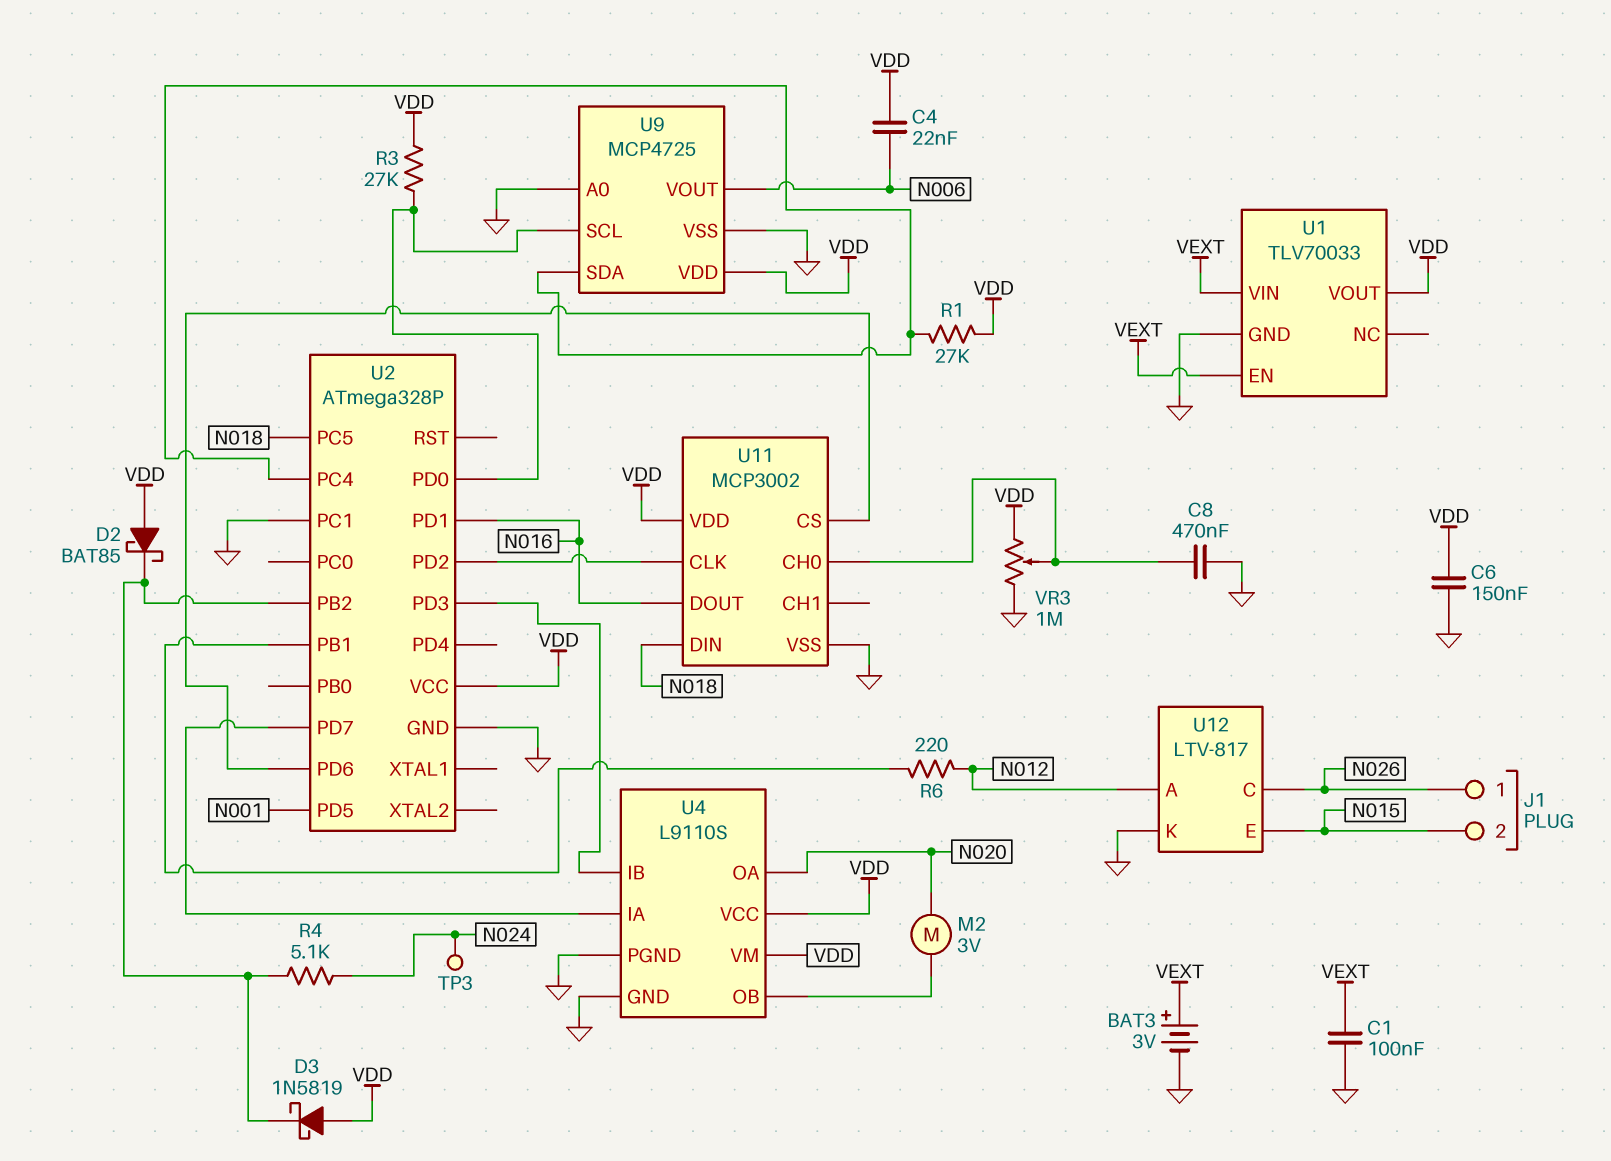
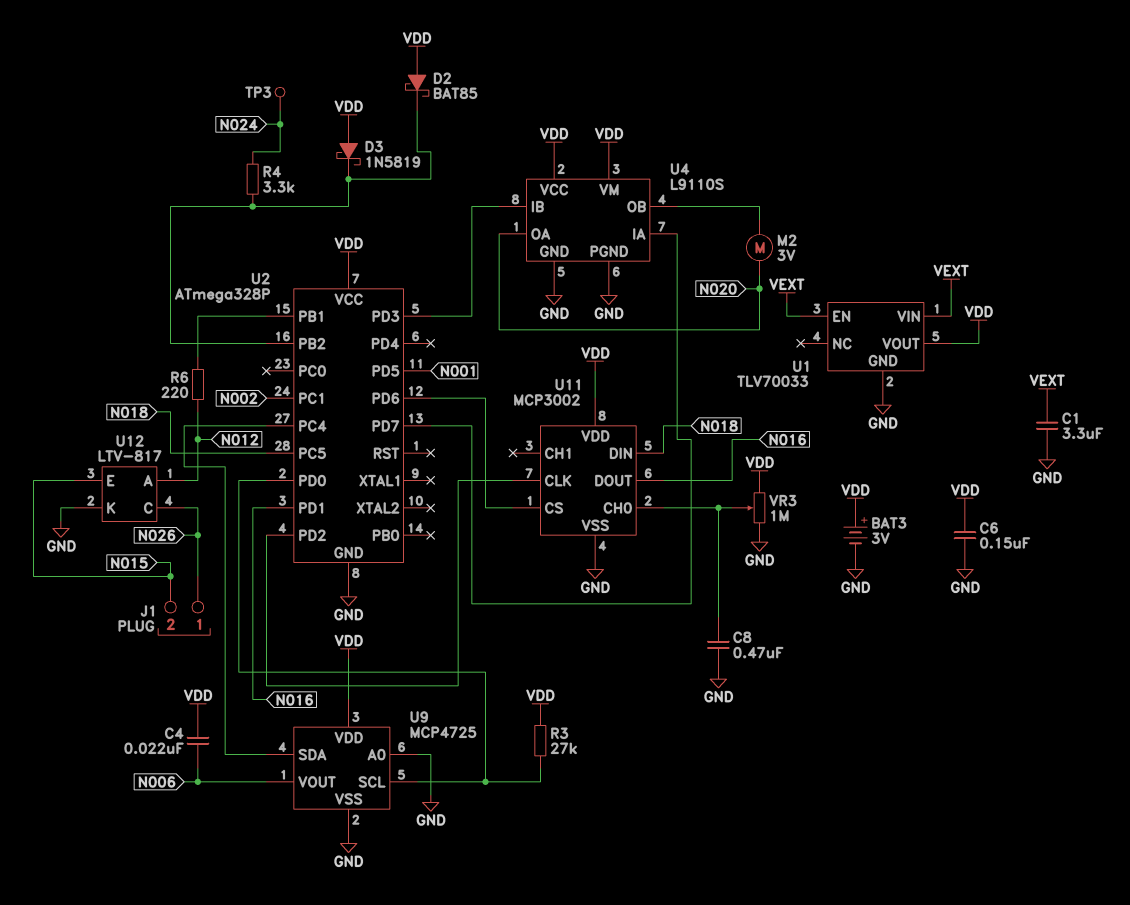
BAT3: 3V (plus VEXT, minus GND) -> 3V (plus VDD, minus GND)
C1: 100nF (GND, VEXT) -> 3.3uF (GND, VEXT)
R1: 27k (U2/PC4, VDD) -> none
R4: 5.1k (N024, U2/PB2) -> 3.3k (N024, U2/PB2)
U2 pin PC1: GND -> N002

